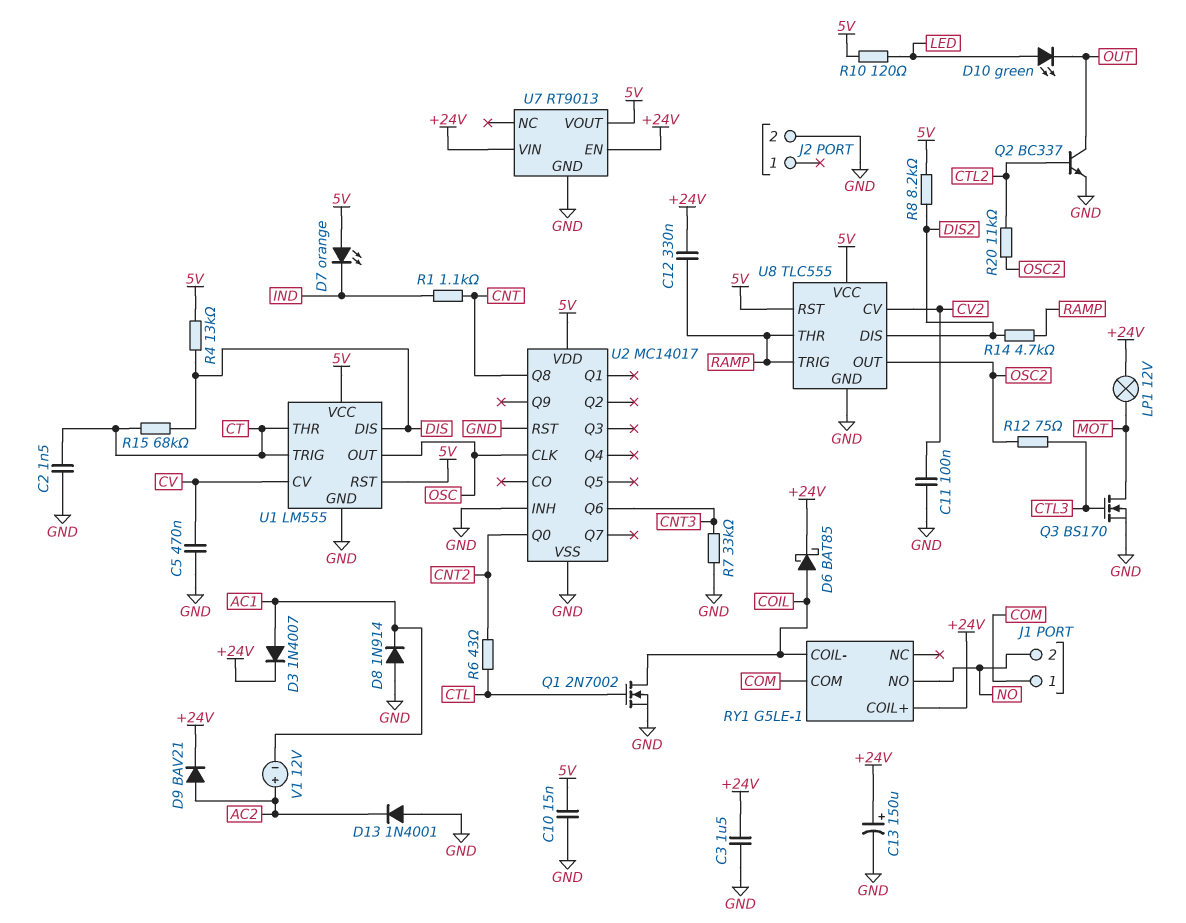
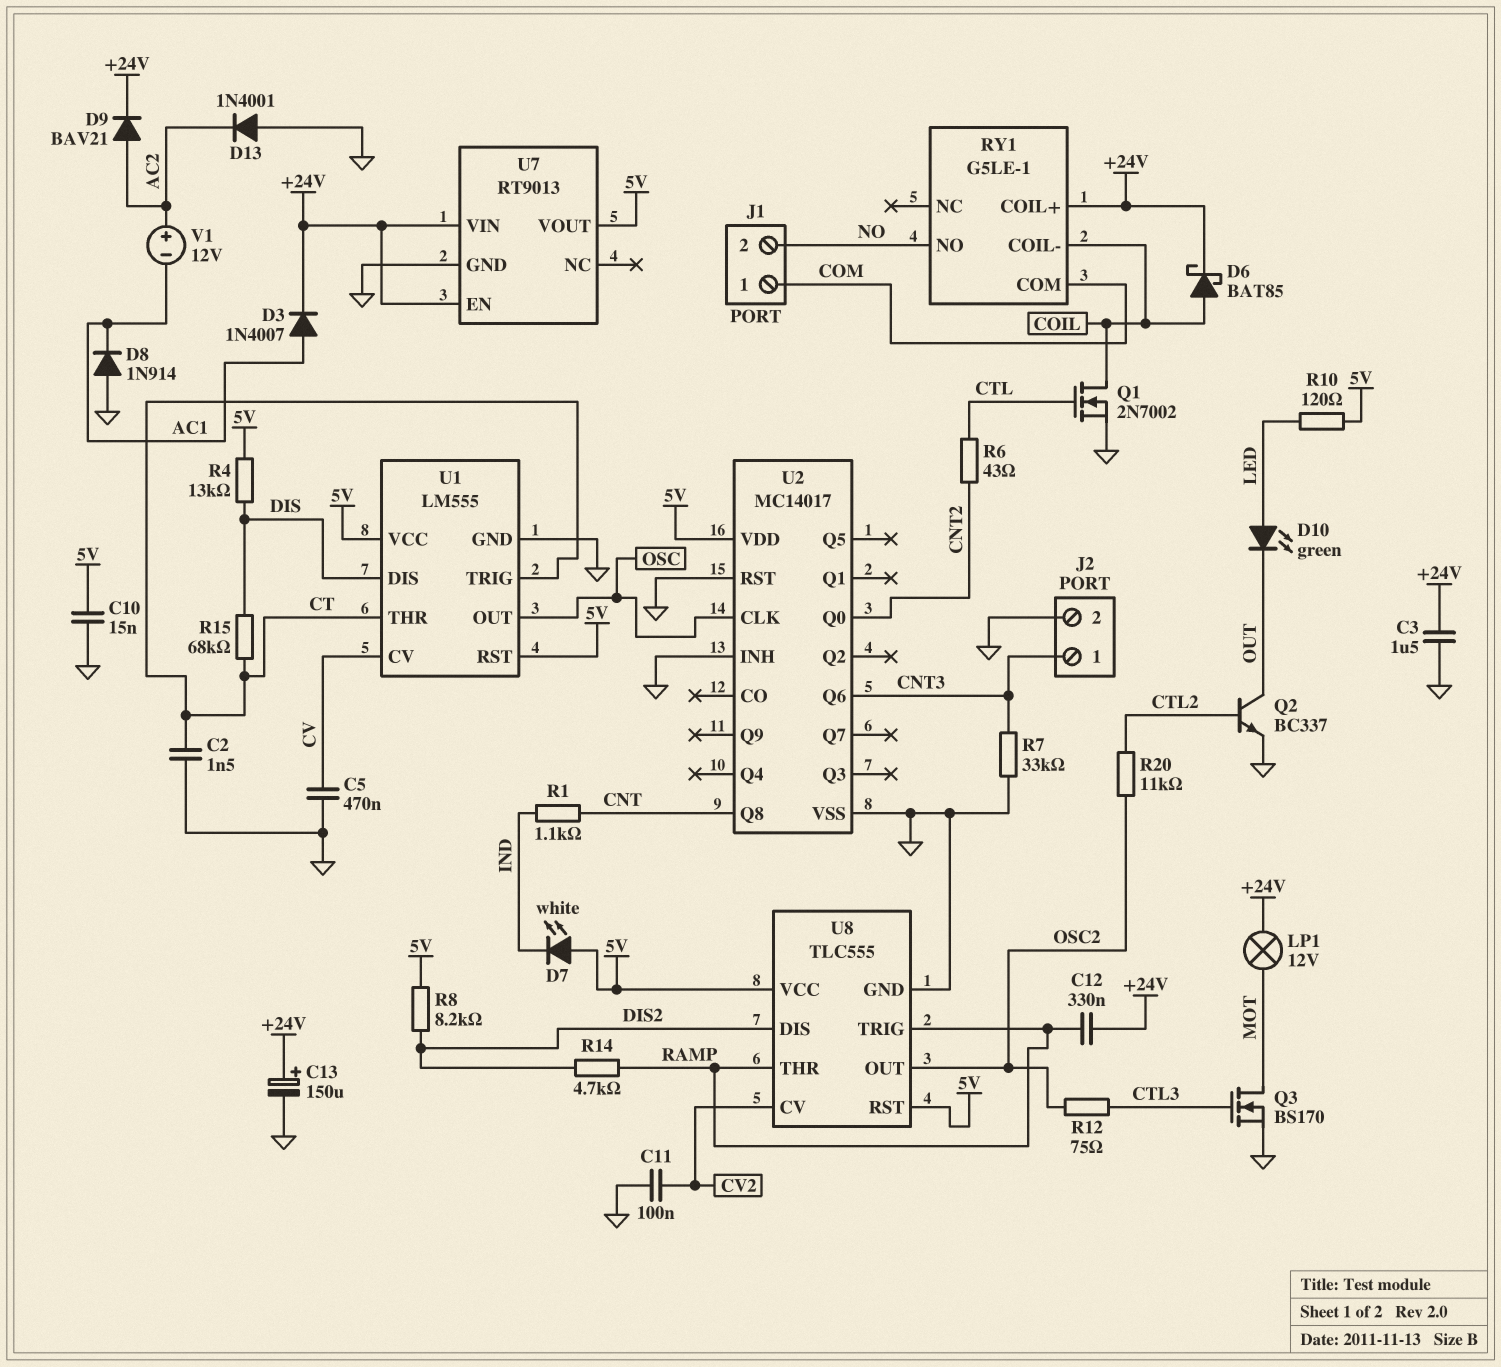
D7: LED orange (A 5V, K IND) -> LED white (A 5V, K IND)
J2 pin 1: none -> CNT3

